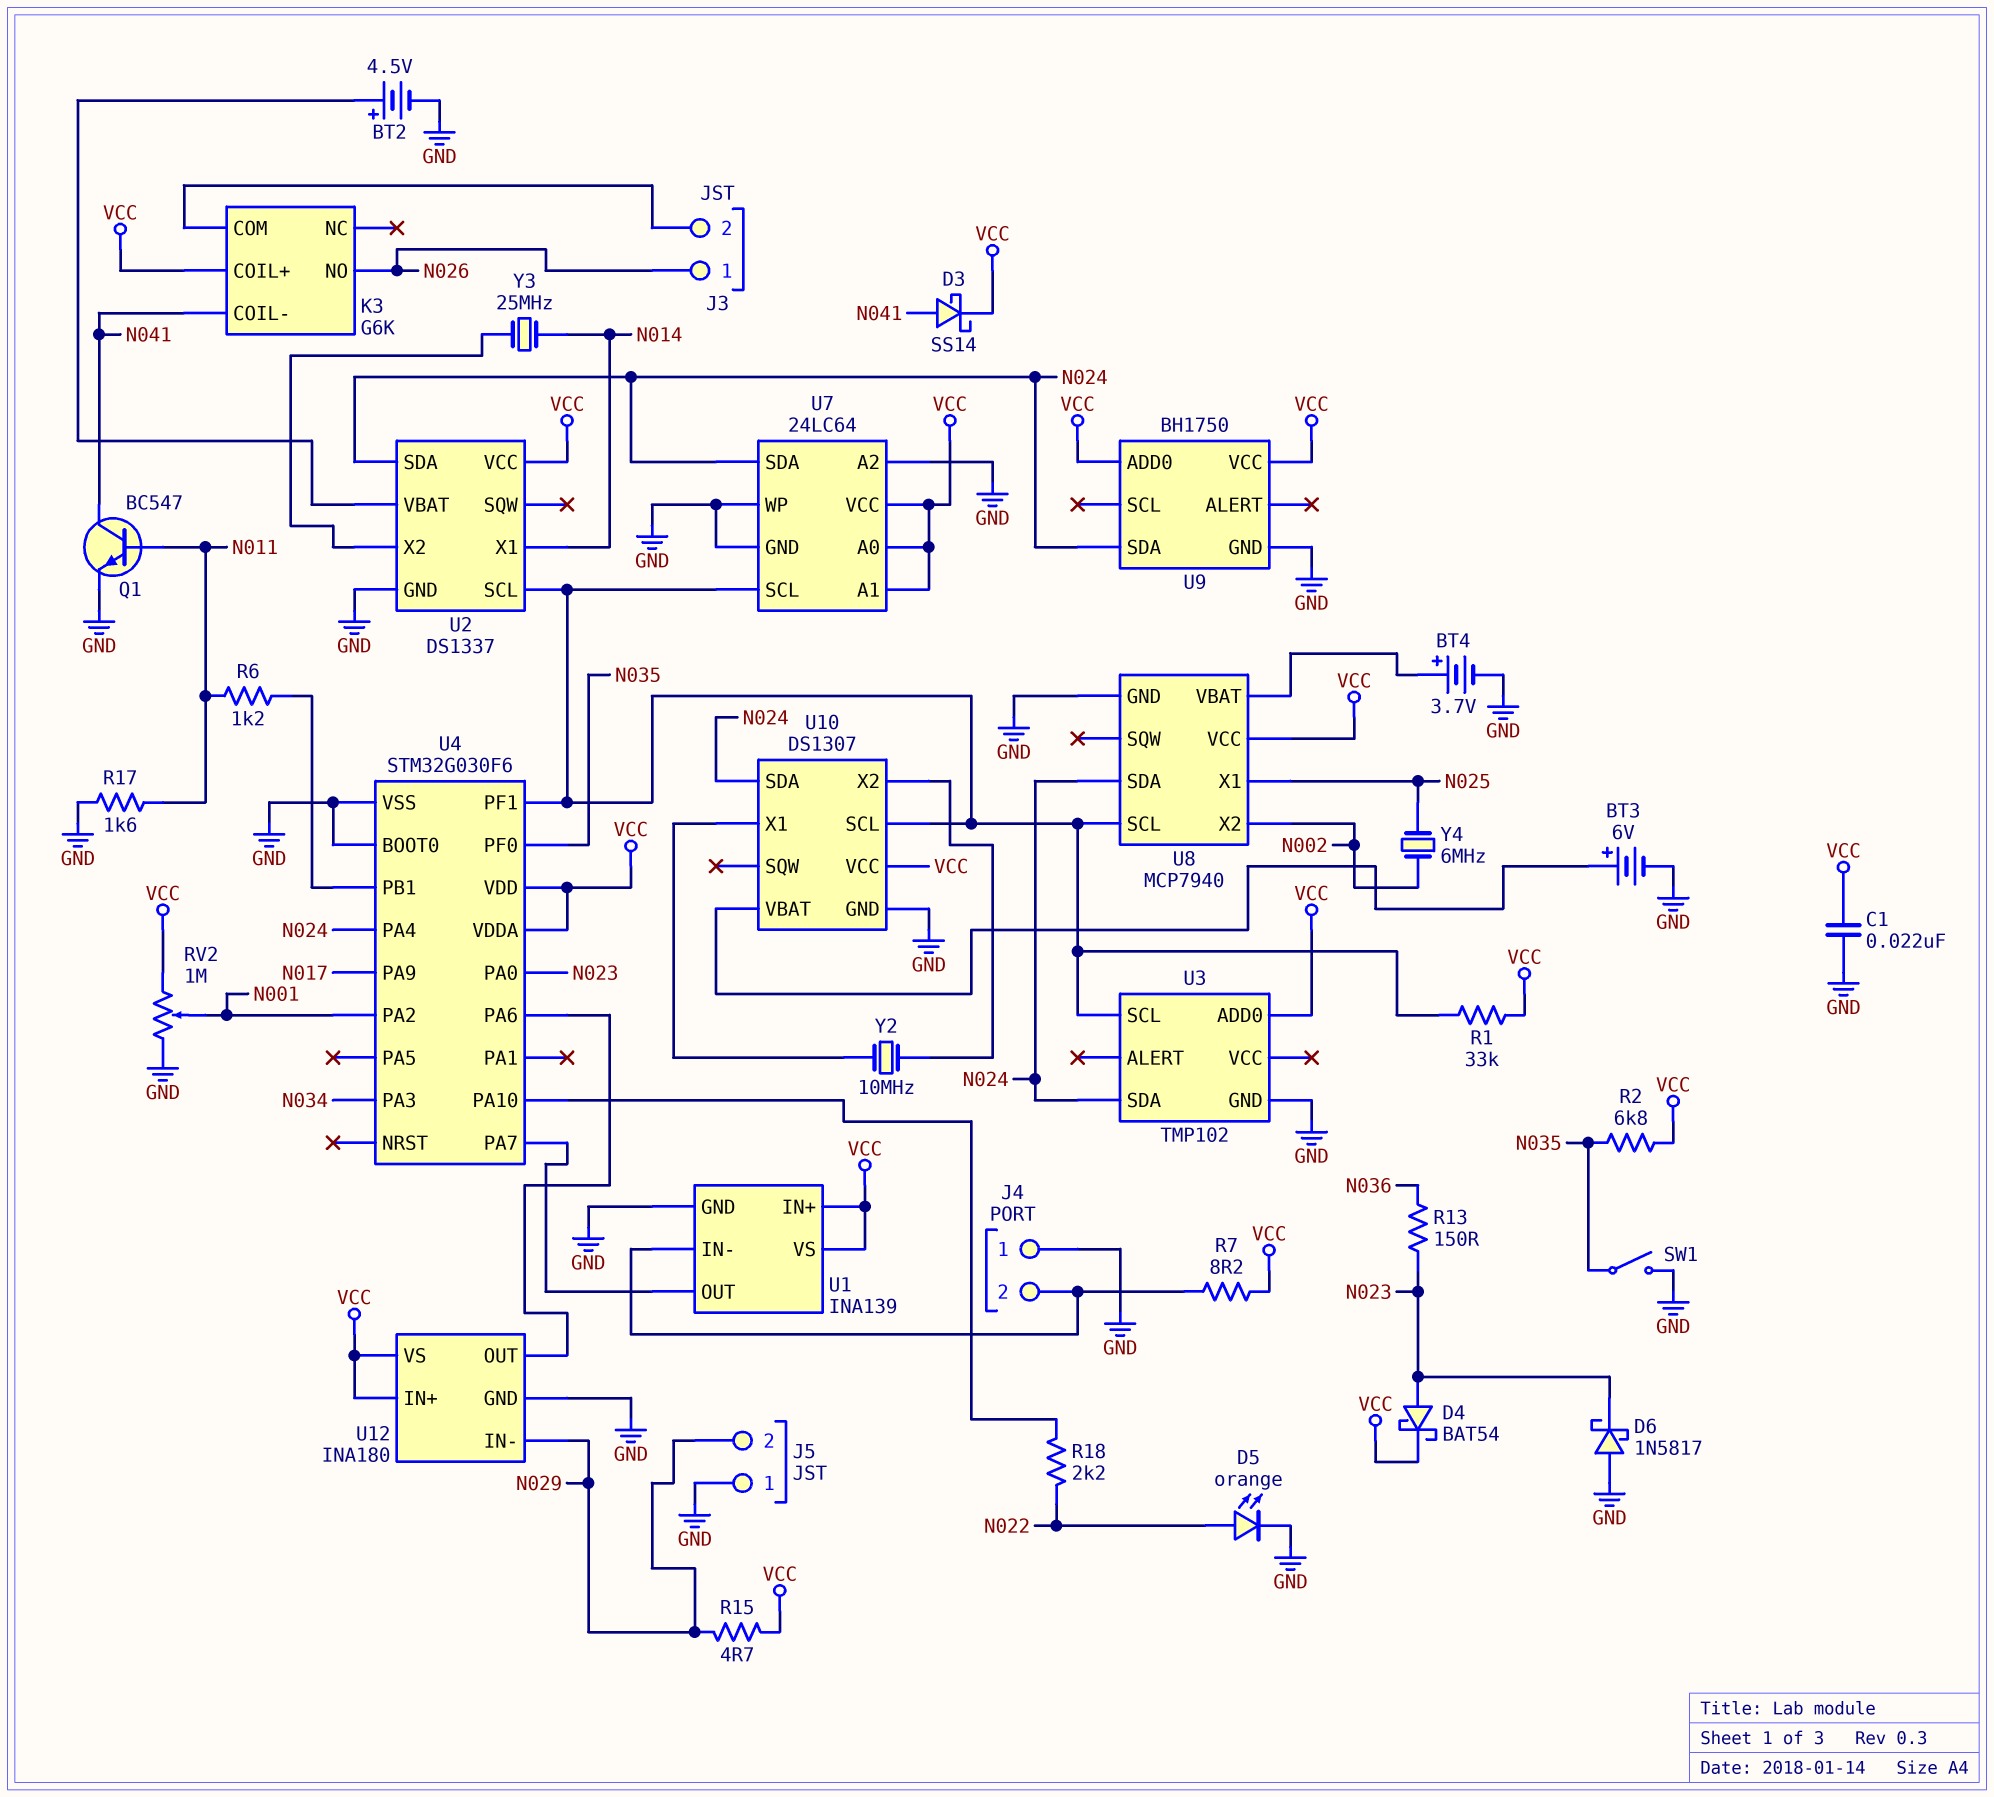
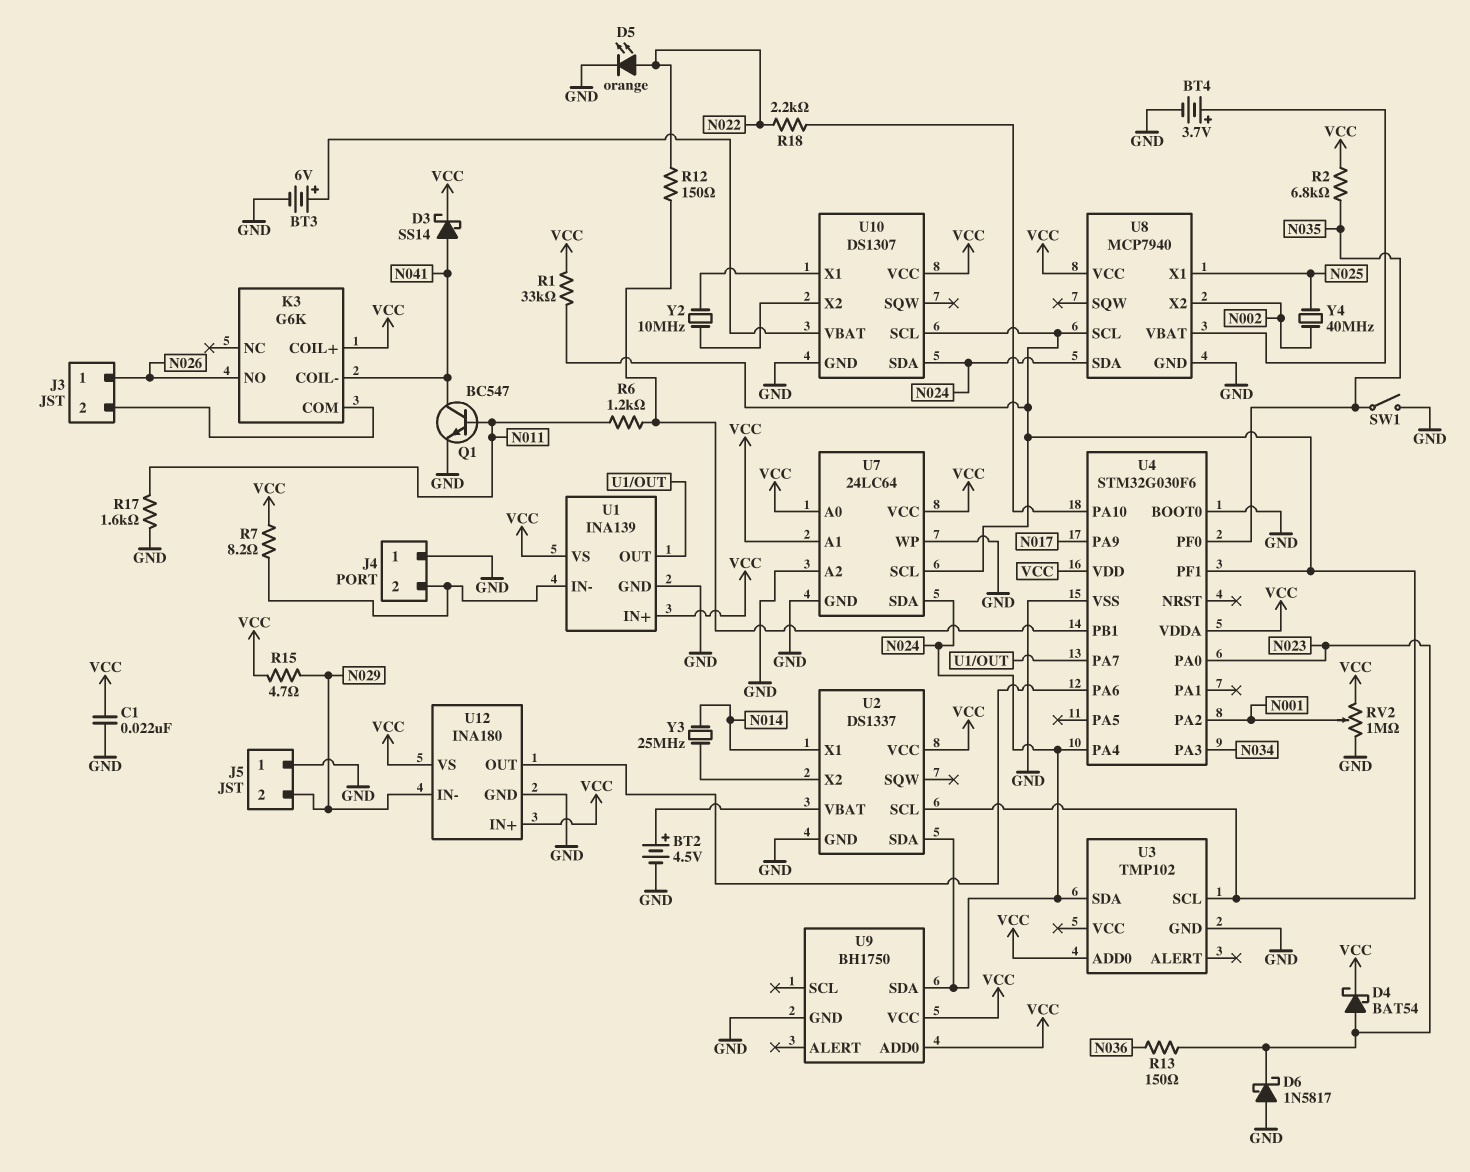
R12: none -> 150 (N022, U4/PB1)
Y4: 6MHz (N002, N025) -> 40MHz (N002, N025)

